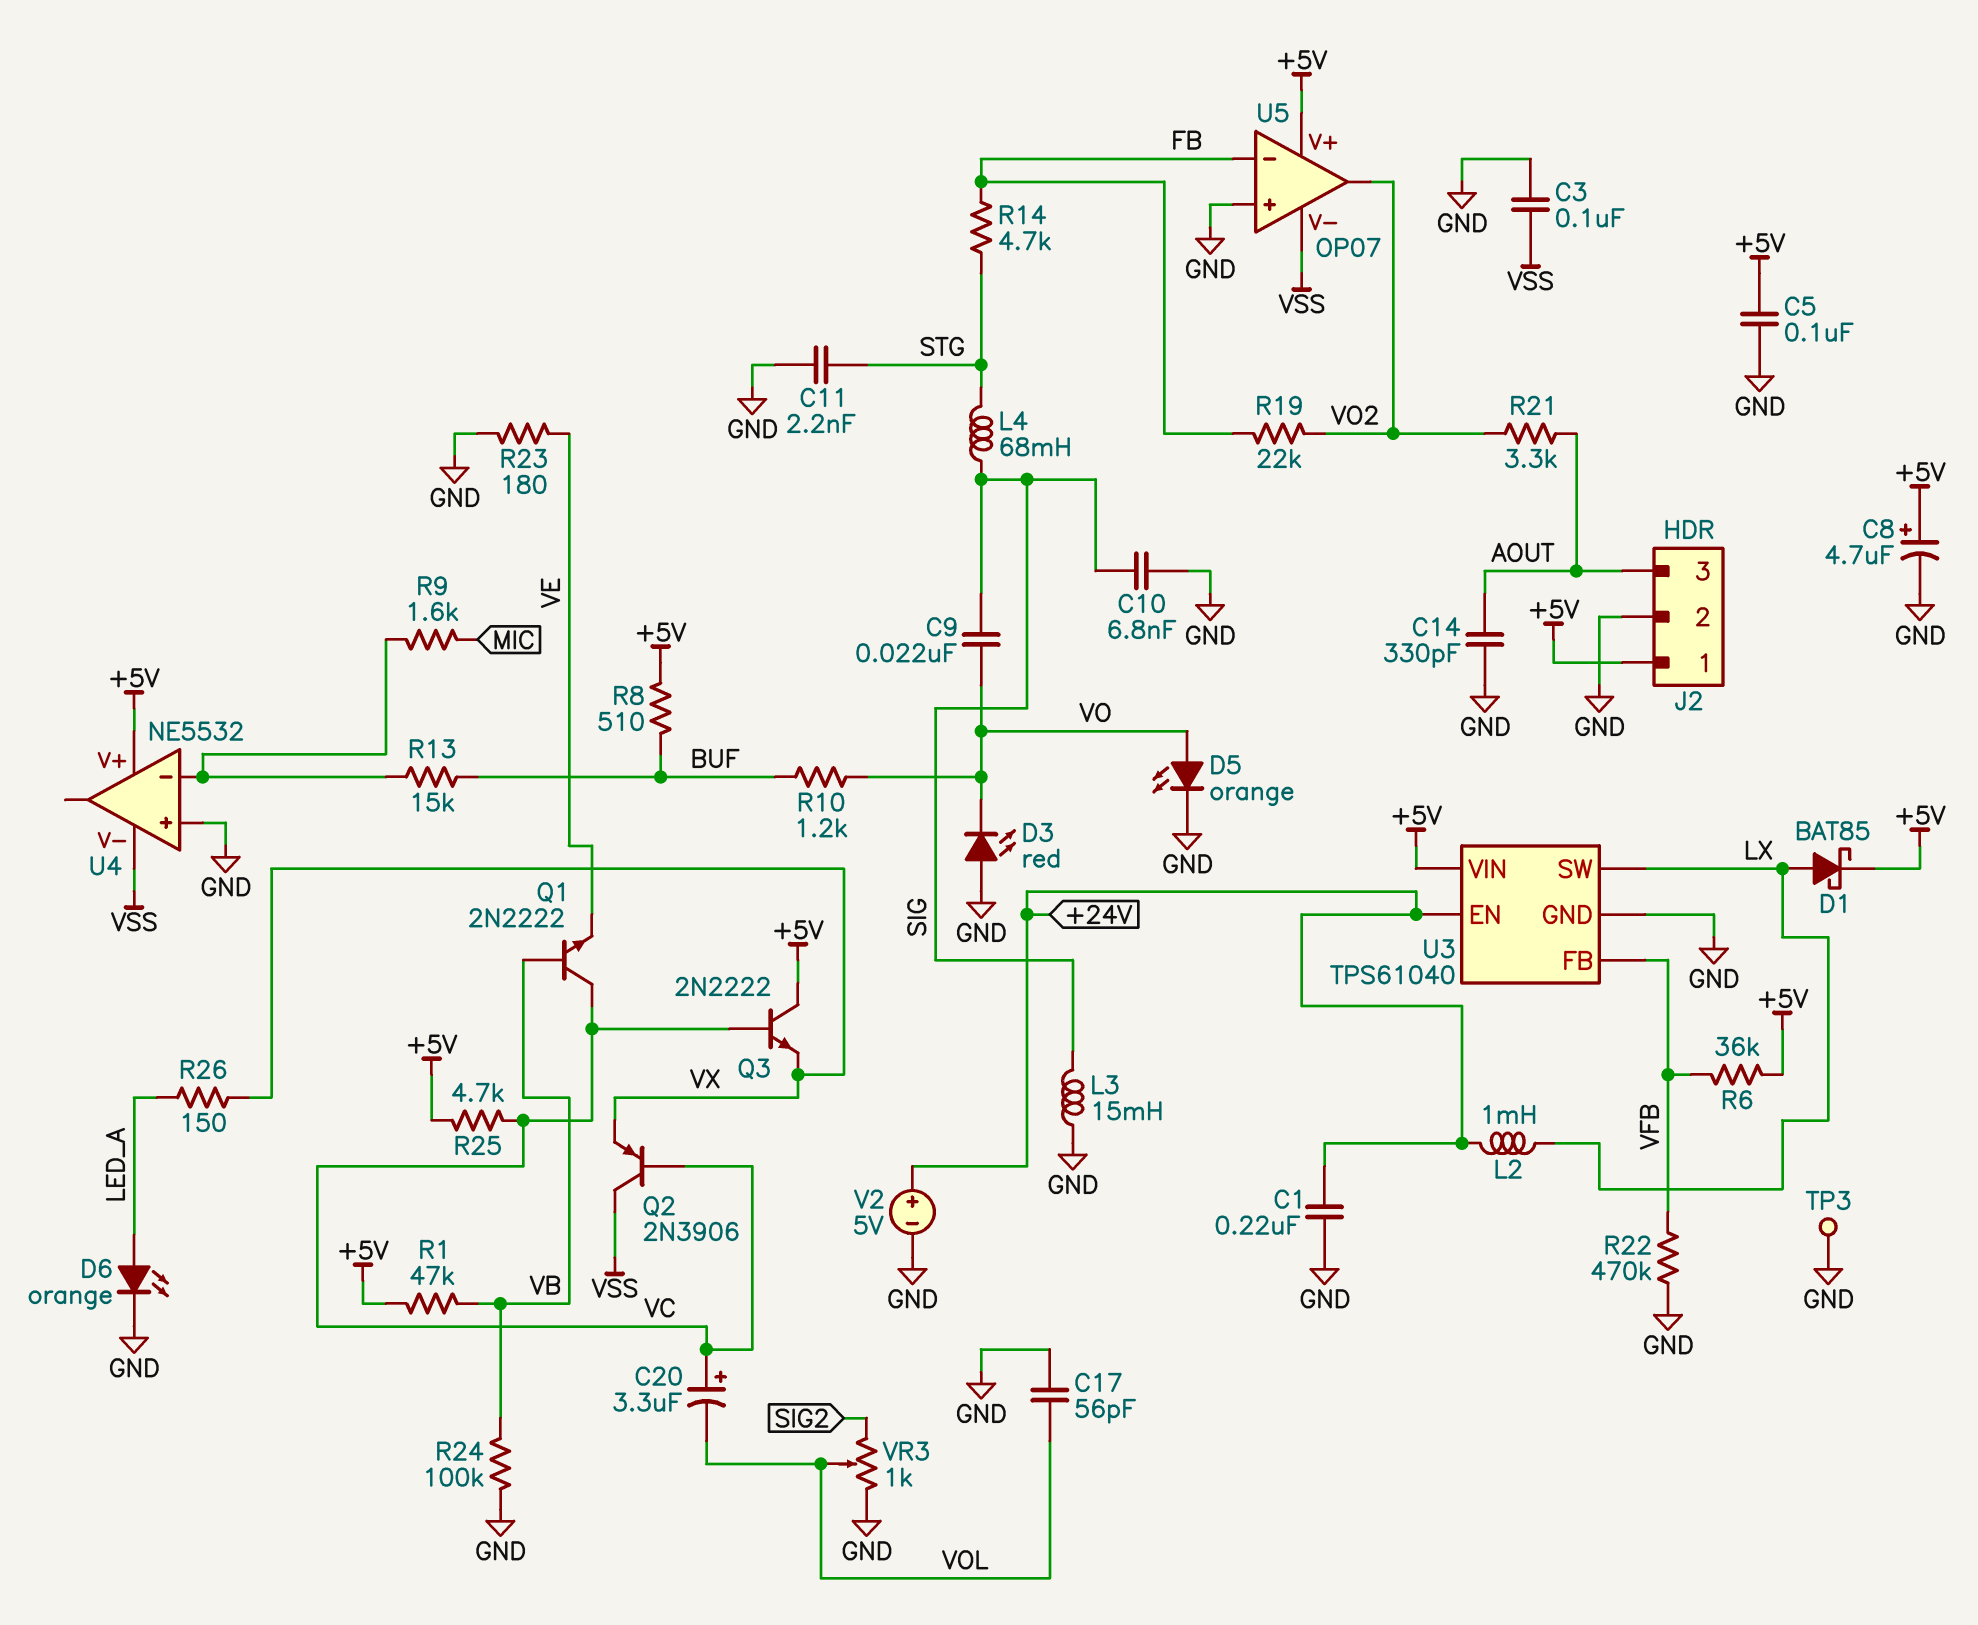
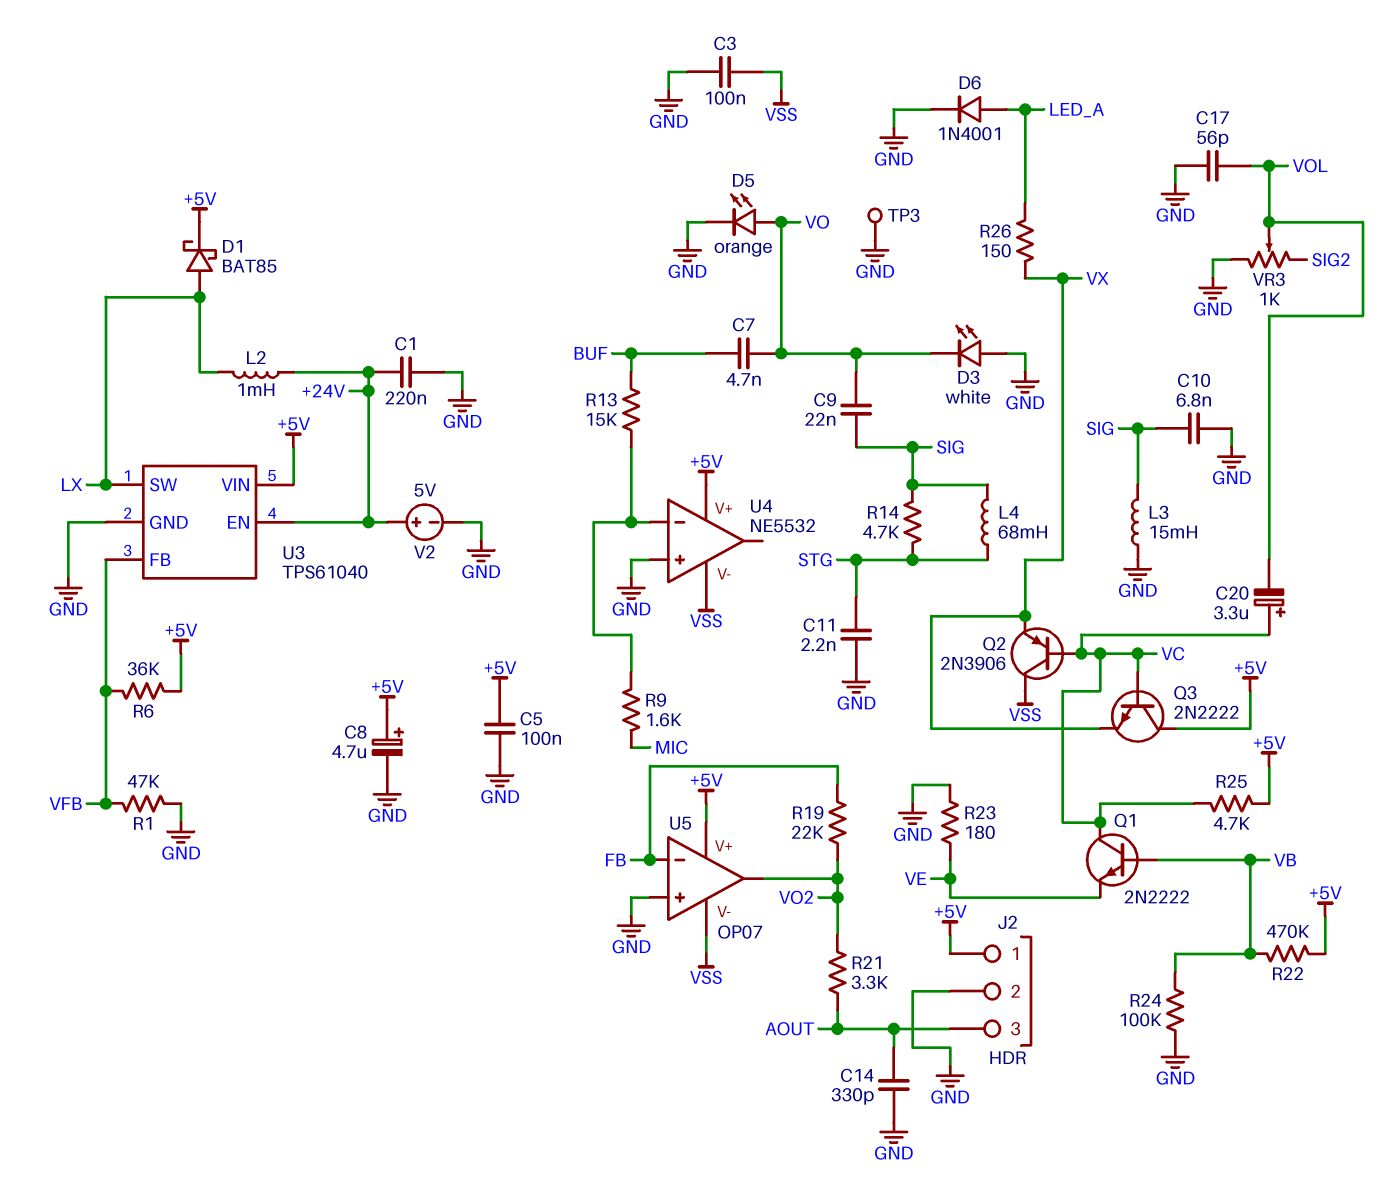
C7: none -> 4.7nF (BUF, VO)
D3: LED red (A GND, K VO) -> LED white (A GND, K VO)
D6: LED orange (A LED_A, K GND) -> diode 1N4001 (A LED_A, K GND)
R1: 47k (+5V, VB) -> 47k (GND, VFB)
R8: 510 (+5V, BUF) -> none
R10: 1.2k (BUF, VO) -> none
R14: 4.7k (FB, STG) -> 4.7k (SIG, STG)
R22: 470k (GND, VFB) -> 470k (+5V, VB)

